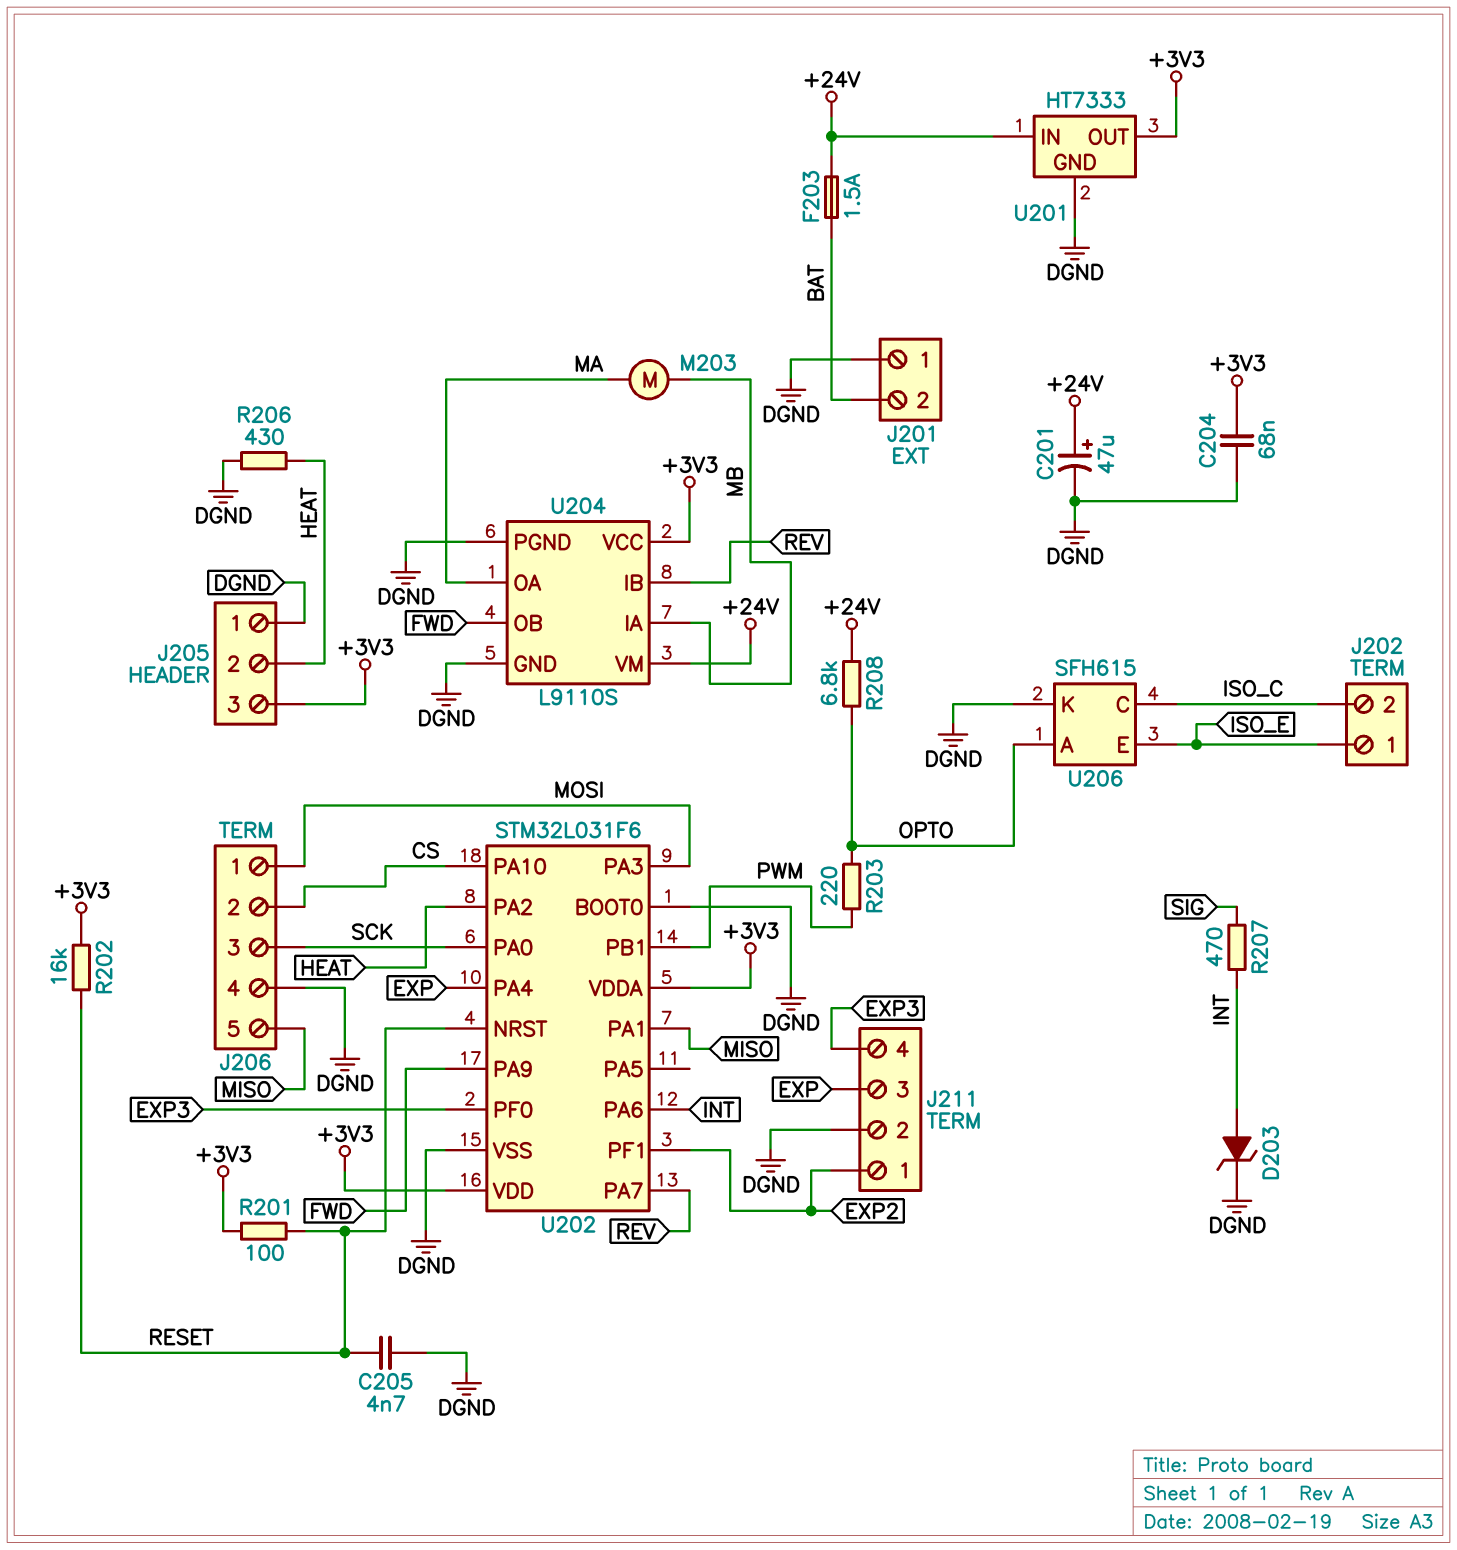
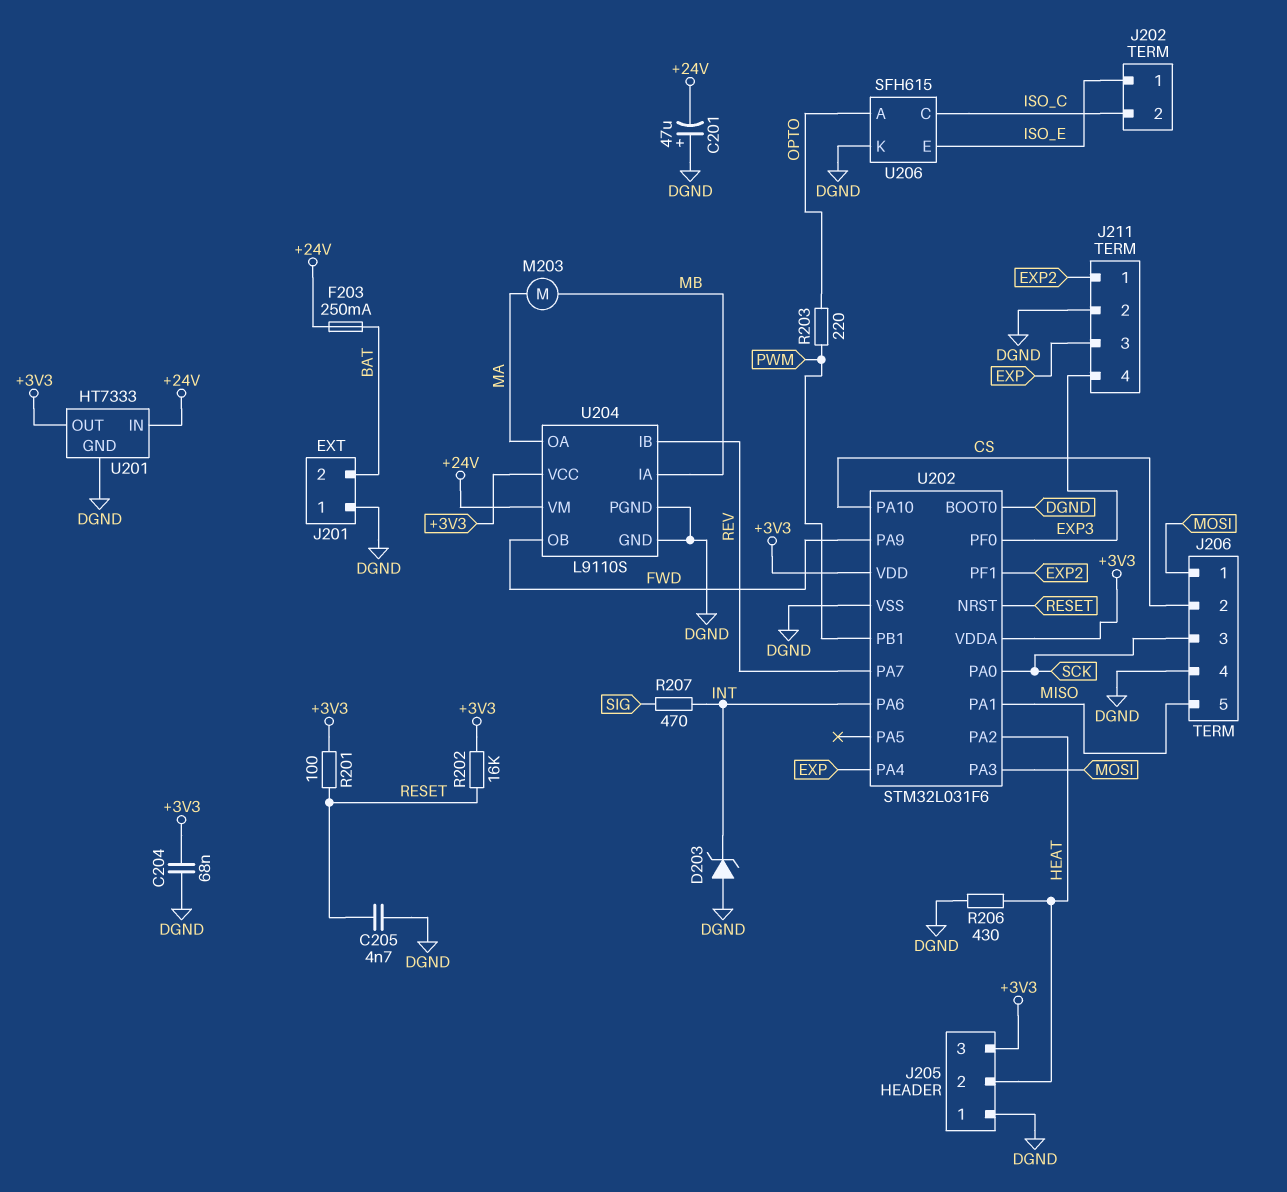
C201: 47uF (plus +24V, minus DGND) -> 47uF (plus DGND, minus +24V)
D203: zener (A INT, K DGND) -> zener (A DGND, K INT)
F203: 1.5A (+24V, BAT) -> 250mA (+24V, BAT)
R208: 6.8k (+24V, OPTO) -> none

